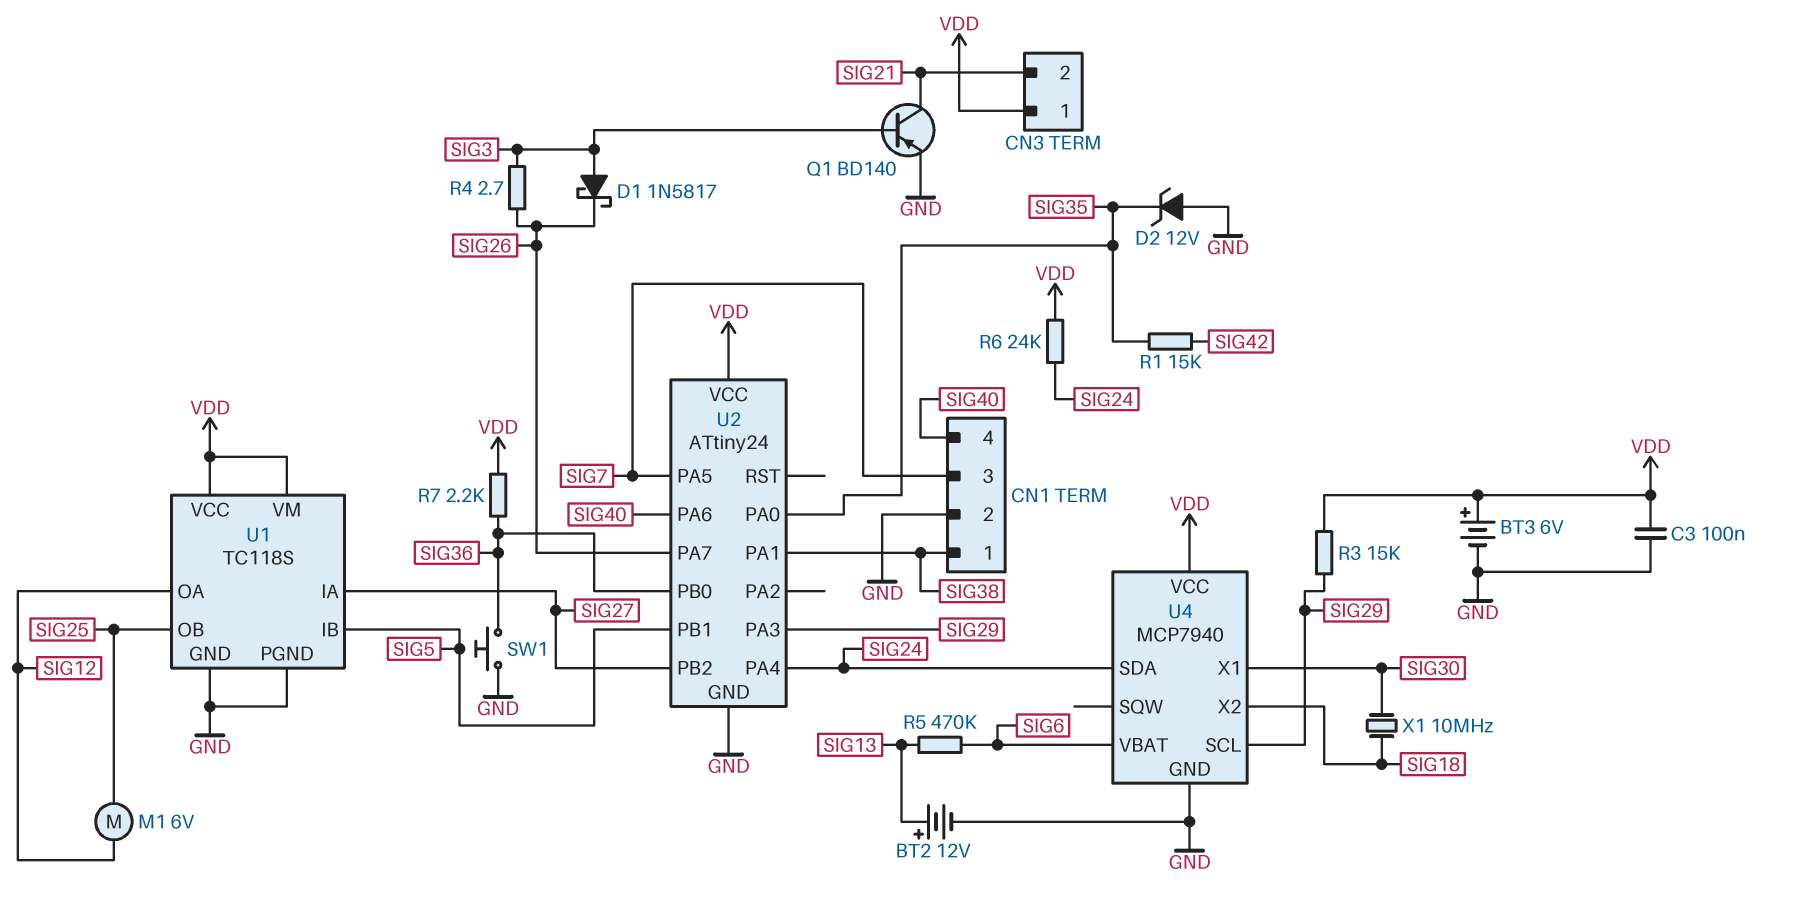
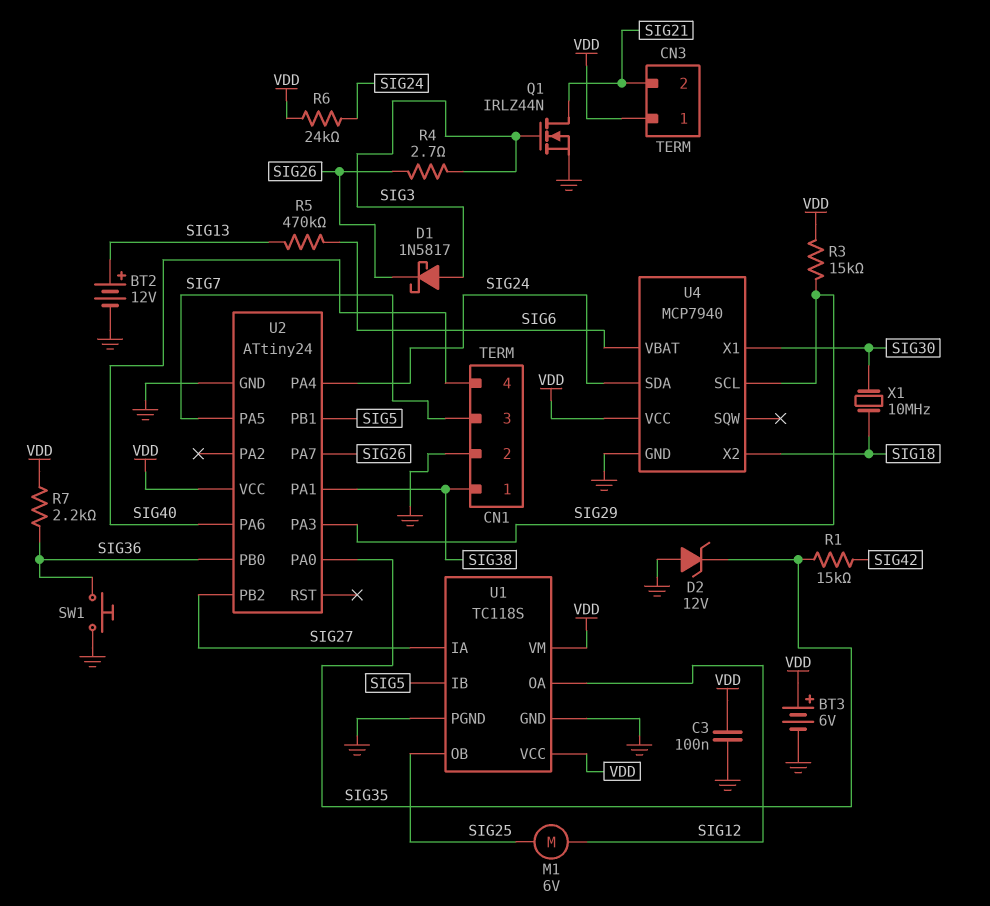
Q1: PNP BD140 (B SIG3, C SIG21, E GND) -> NMOS IRLZ44N (G SIG3, D SIG21, S GND)

